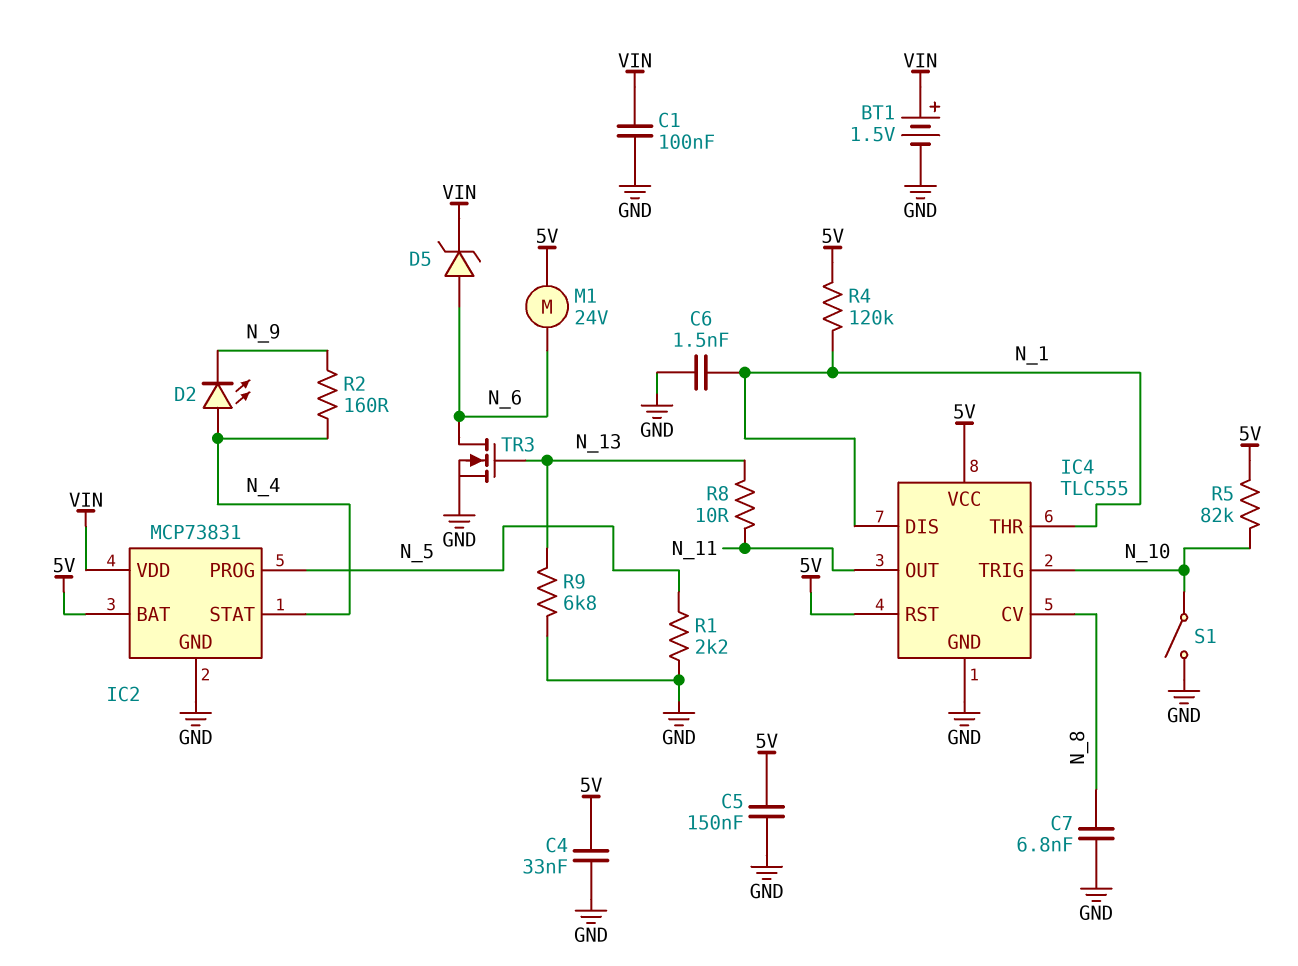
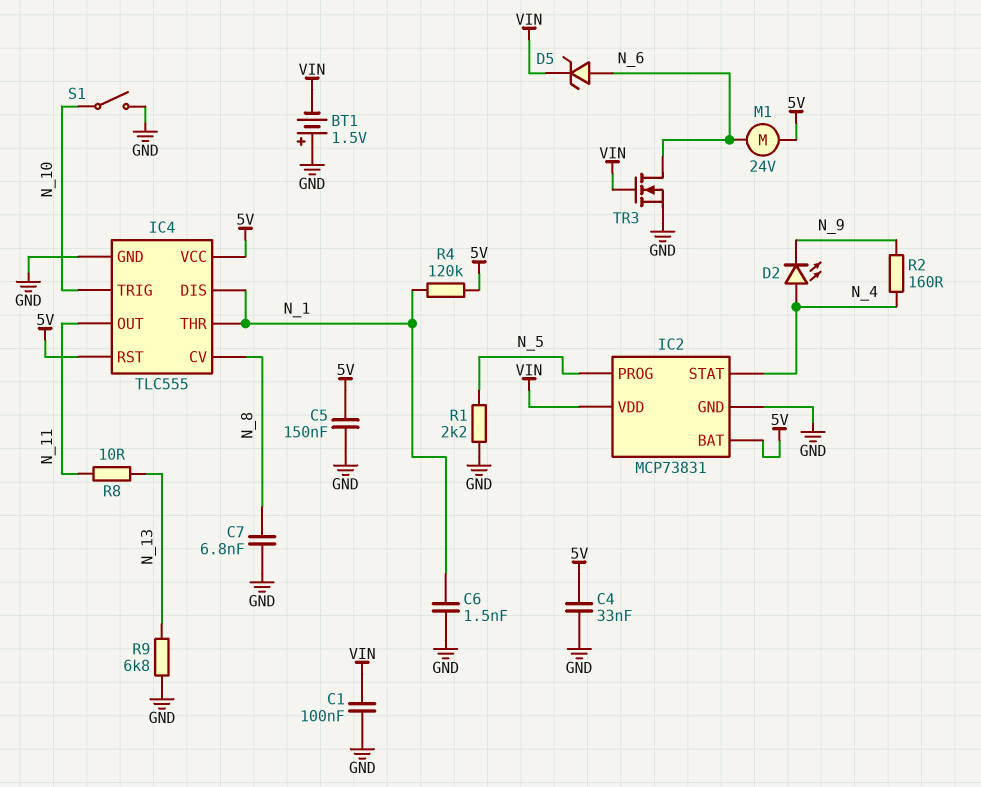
BT1: 1.5V (plus VIN, minus GND) -> 1.5V (plus GND, minus VIN)
R5: 82k (5V, N_10) -> none
TR3: NMOS (G N_13, D N_6, S GND) -> NMOS (G VIN, D N_6, S GND)

